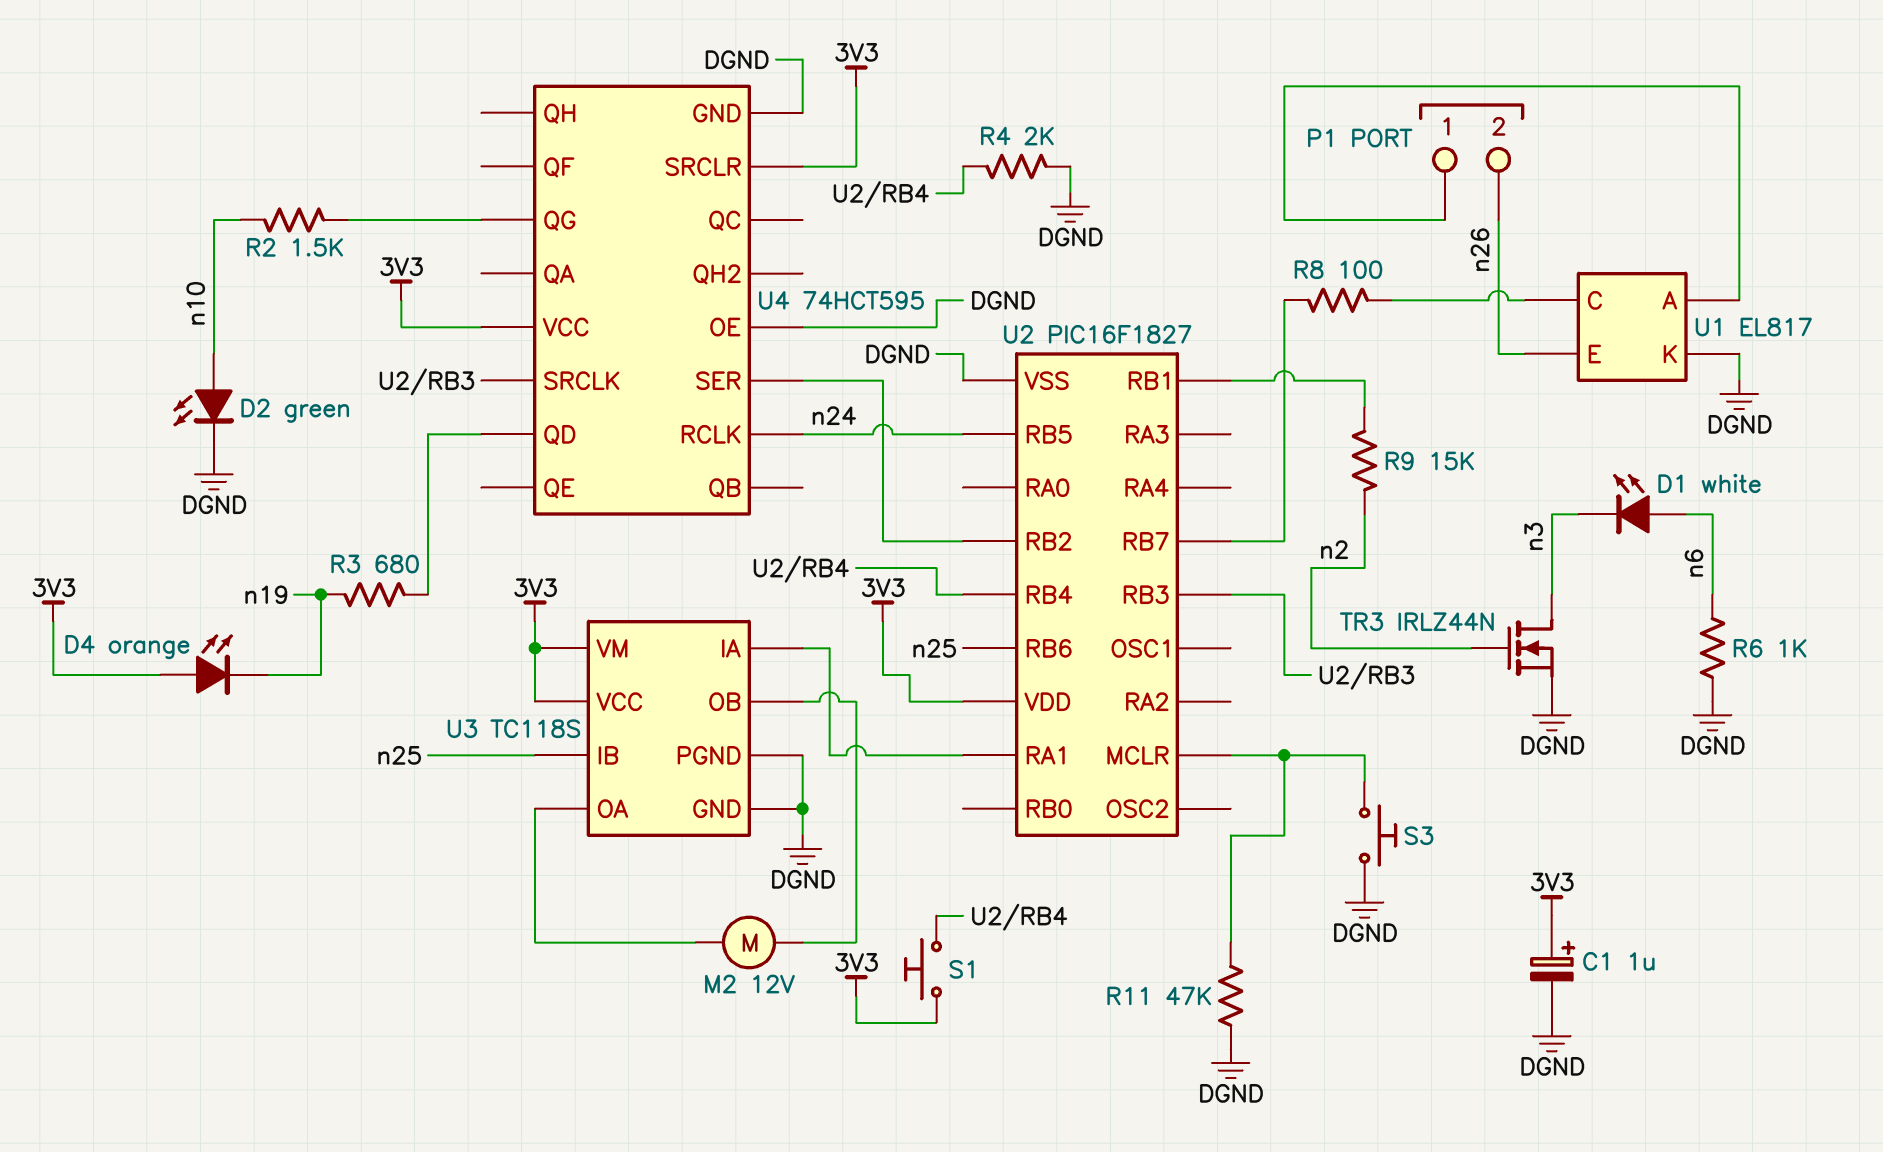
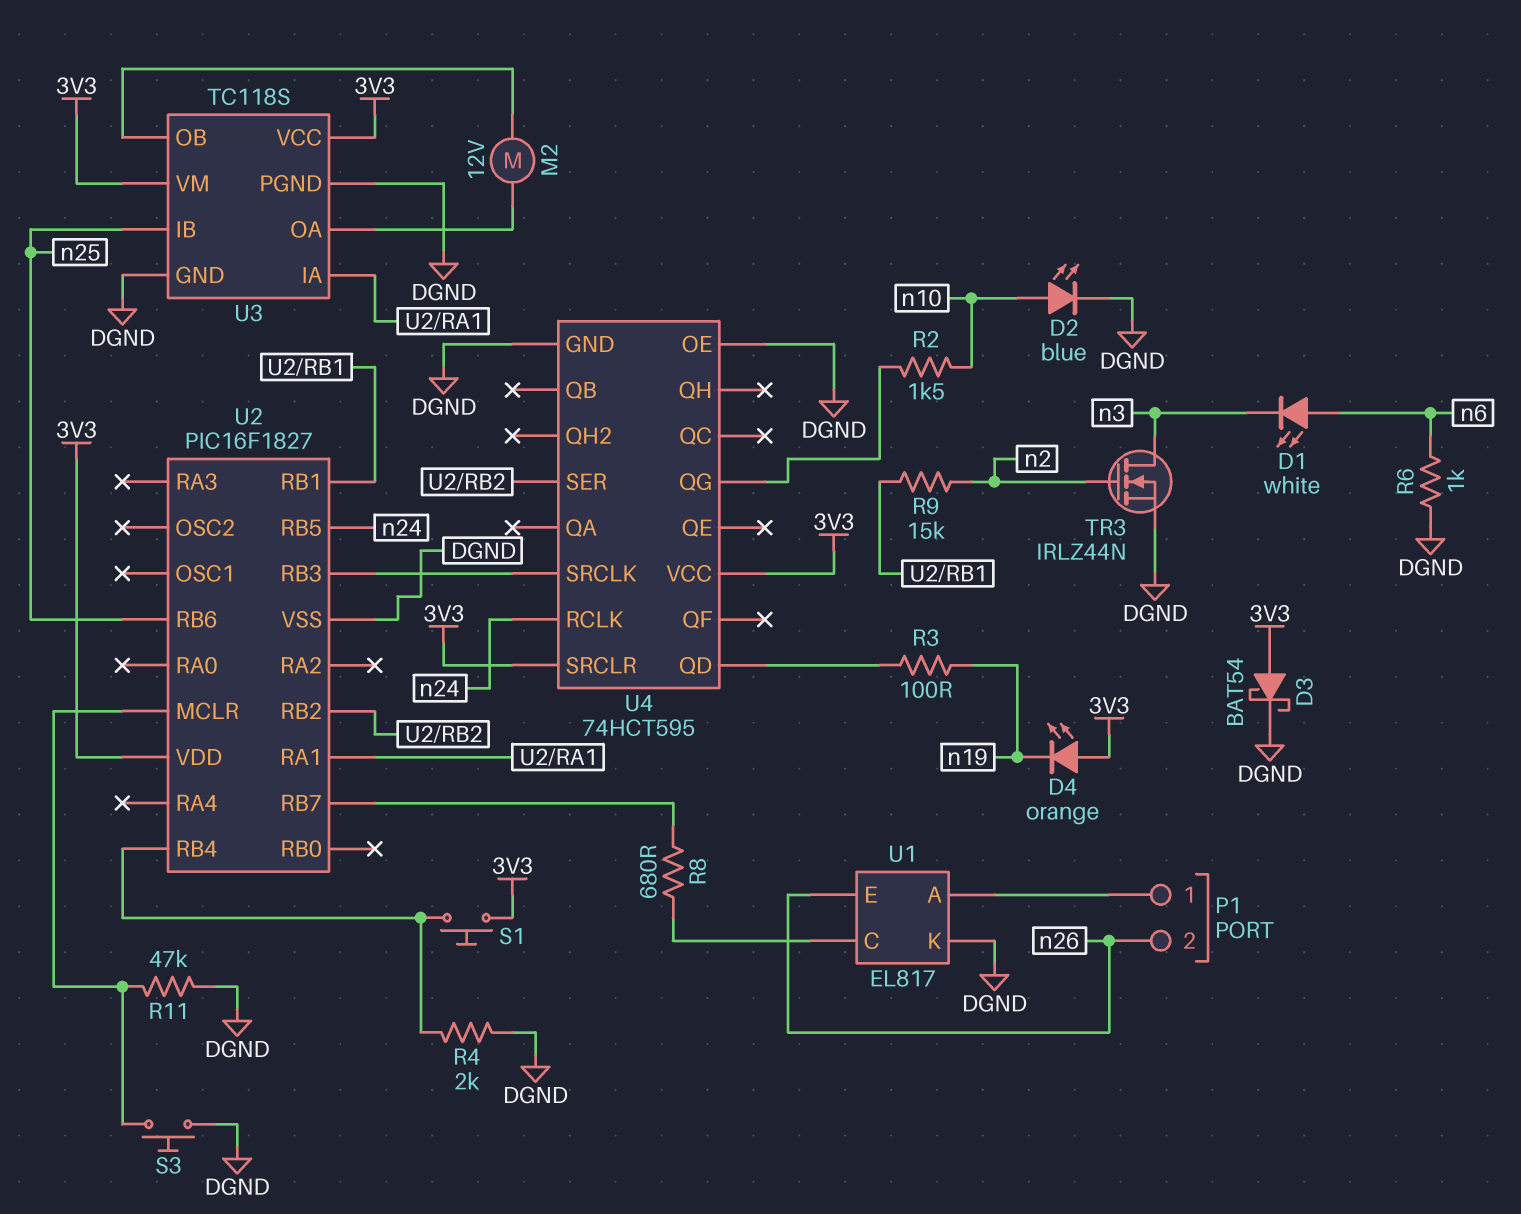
C1: 1uF (plus 3V3, minus DGND) -> none
D2: LED green (A n10, K DGND) -> LED blue (A n10, K DGND)
D3: none -> schottky BAT54 (A 3V3, K DGND)
R3: 680 (U4/QD, n19) -> 100 (U4/QD, n19)
R8: 100 (U1/C, U2/RB7) -> 680 (U1/C, U2/RB7)

